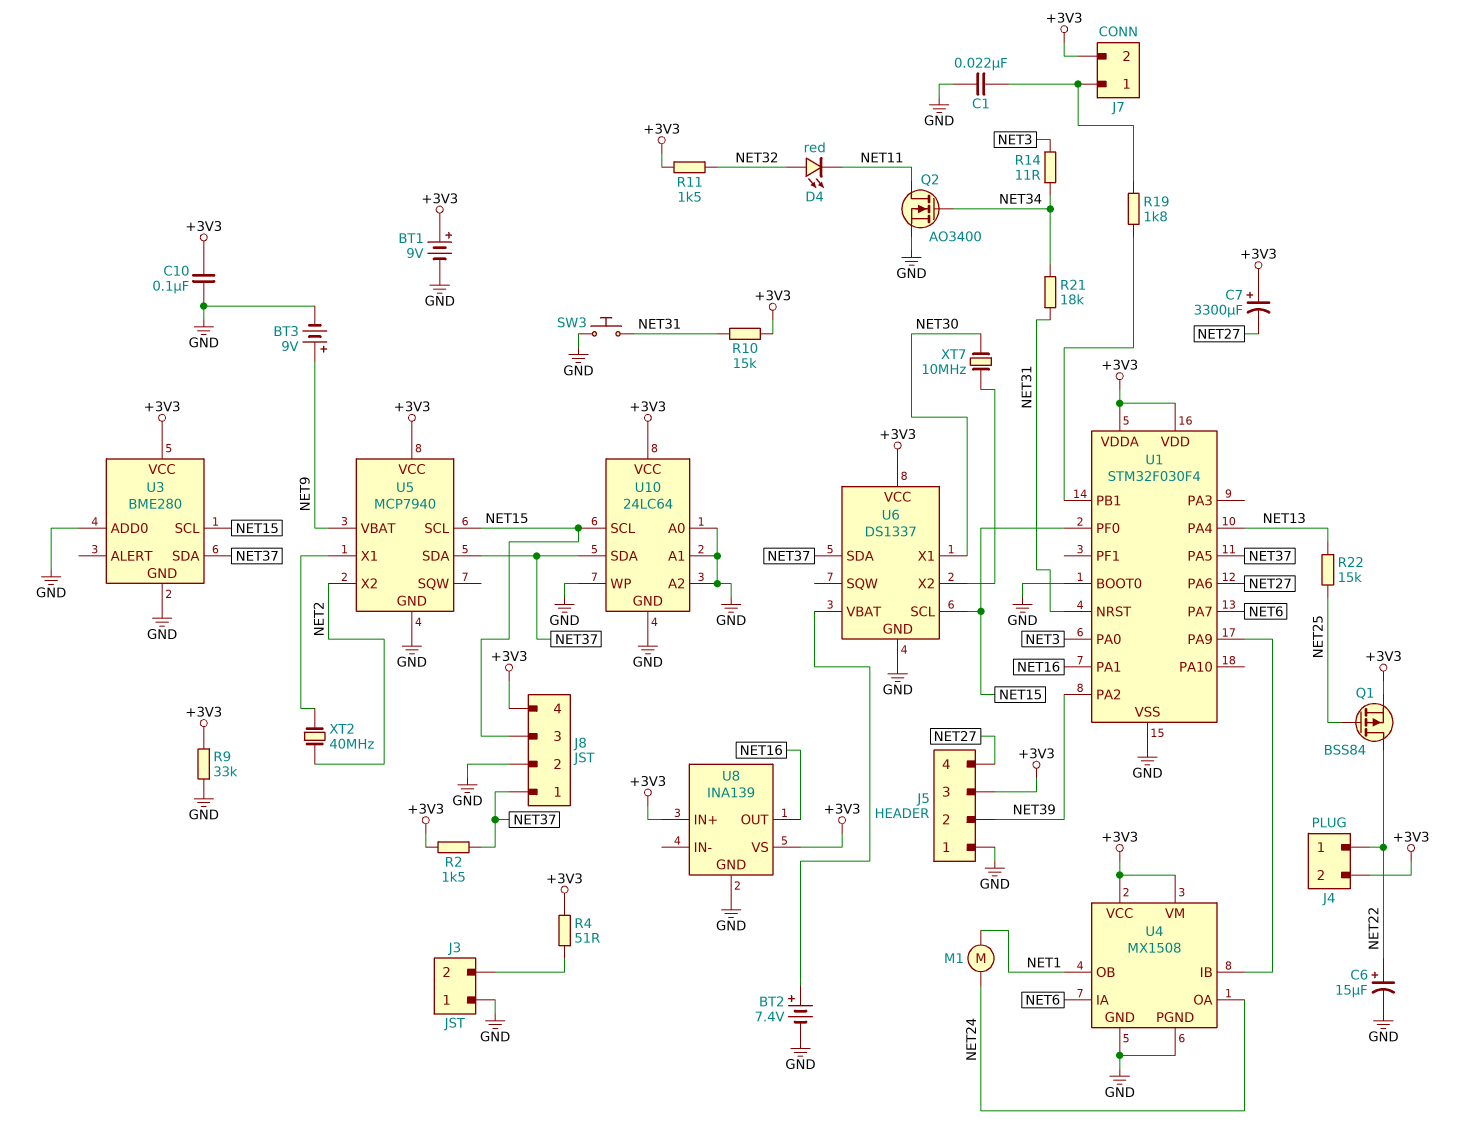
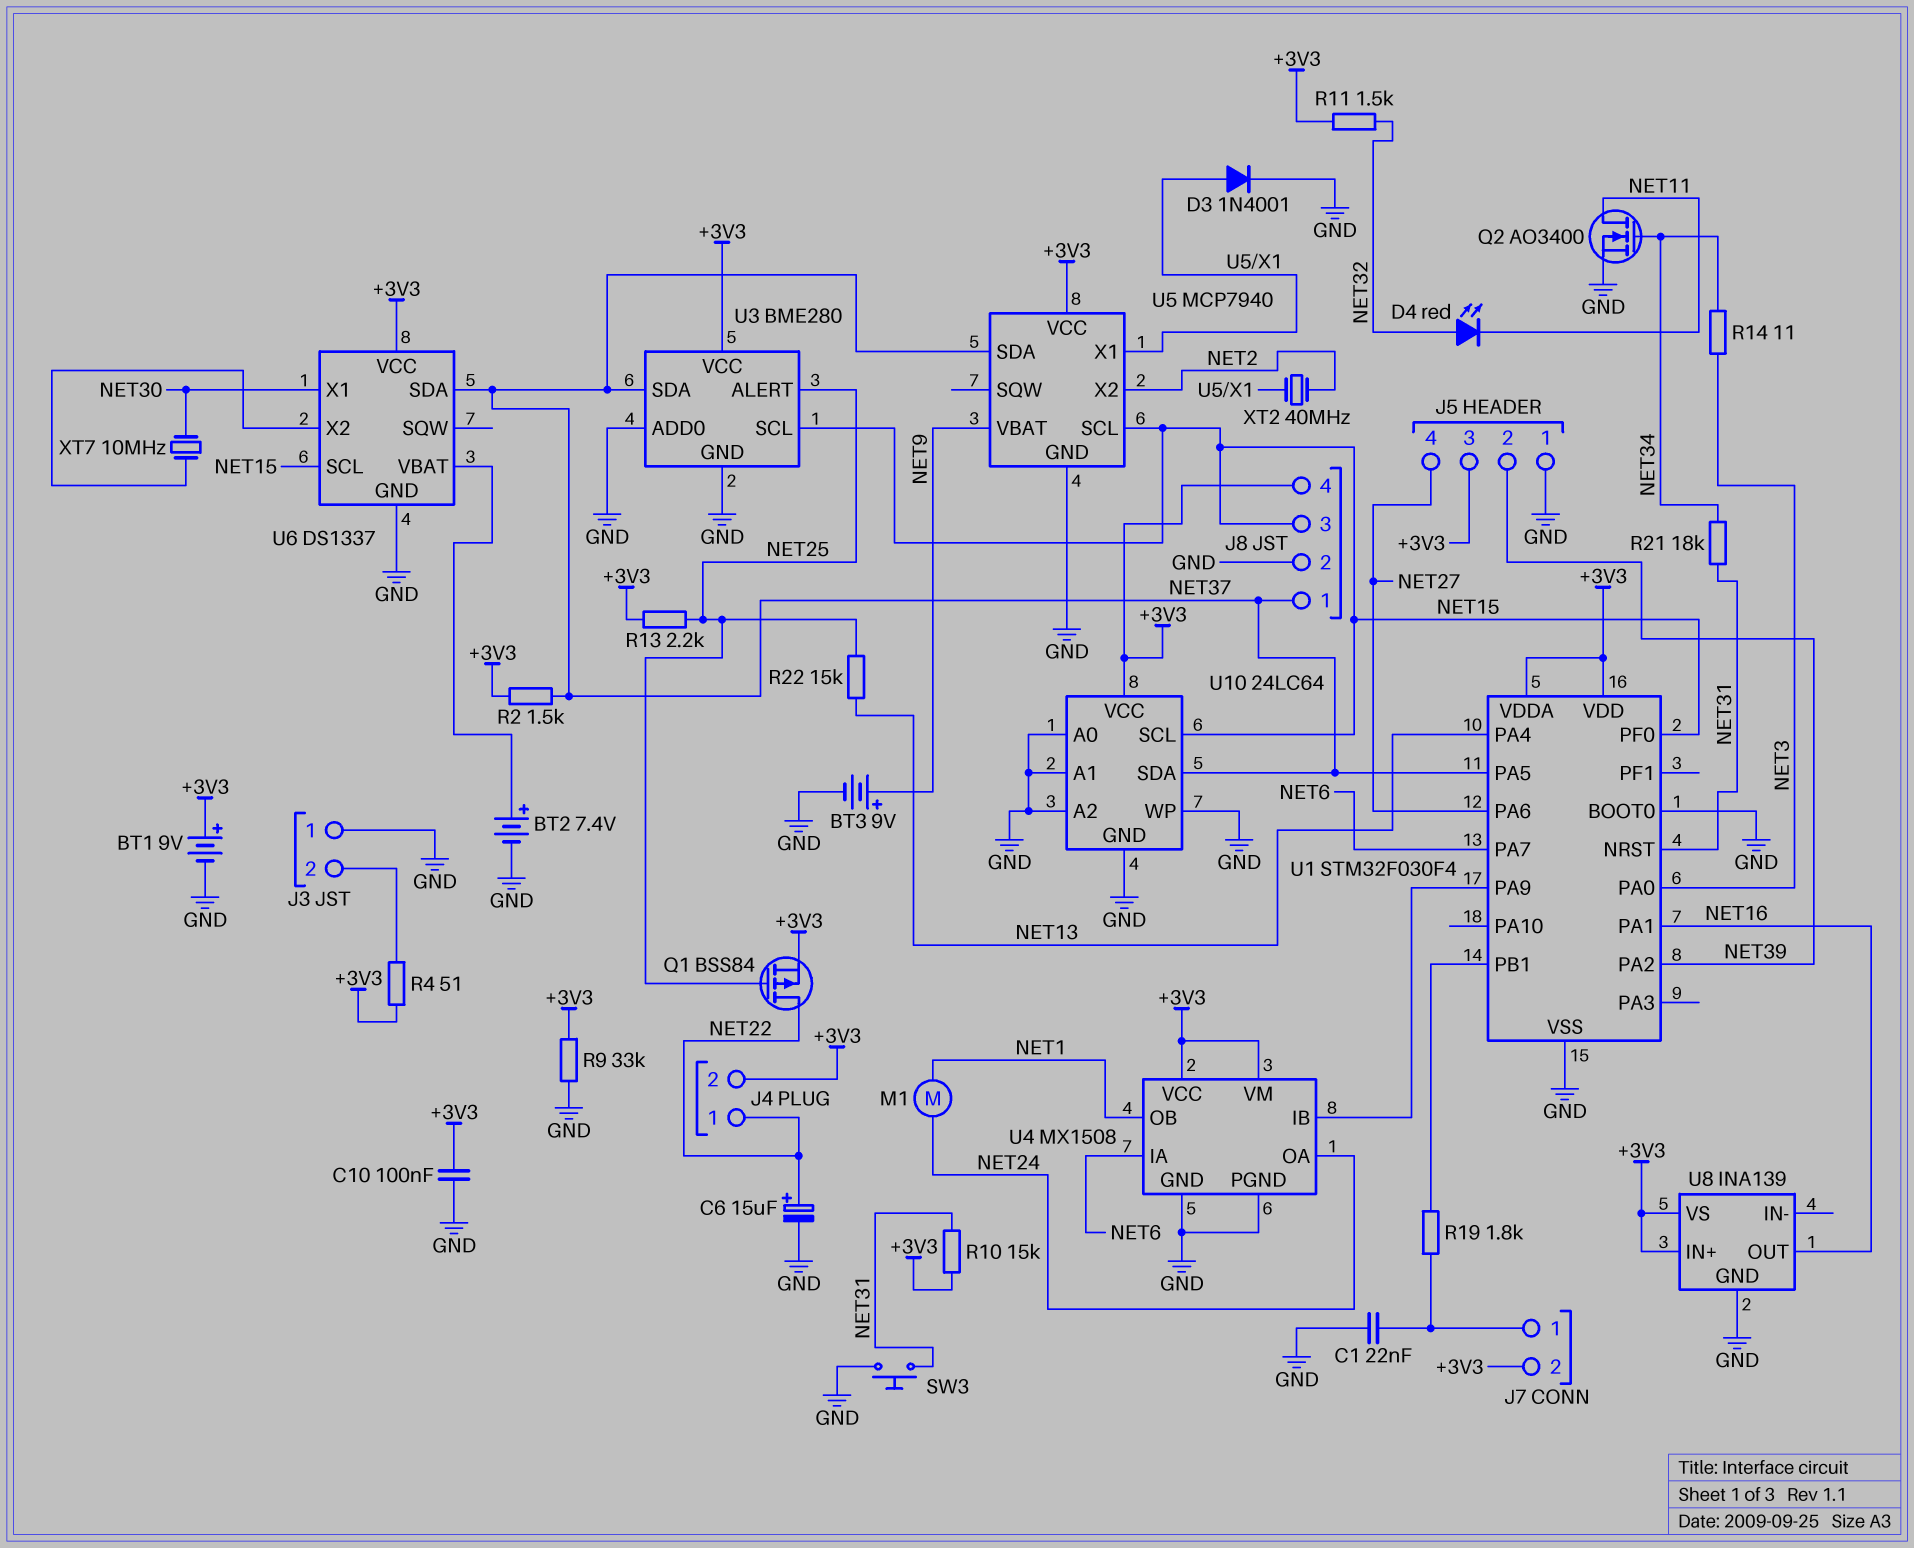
C7: 3300uF (plus +3V3, minus NET27) -> none
D3: none -> diode 1N4001 (A U5/X1, K GND)
R13: none -> 2.2k (+3V3, NET25)
U3 pin ALERT: none -> NET25

